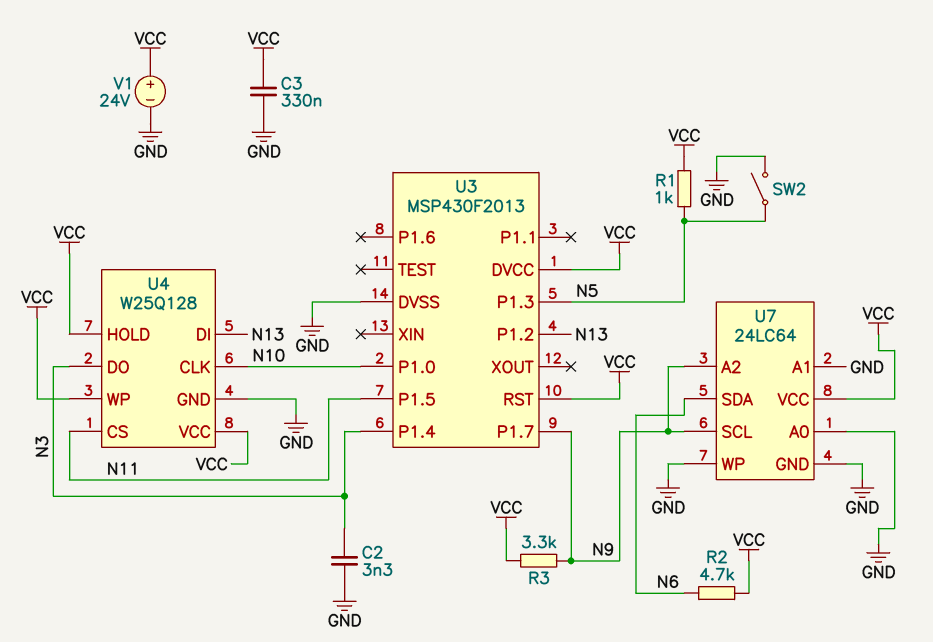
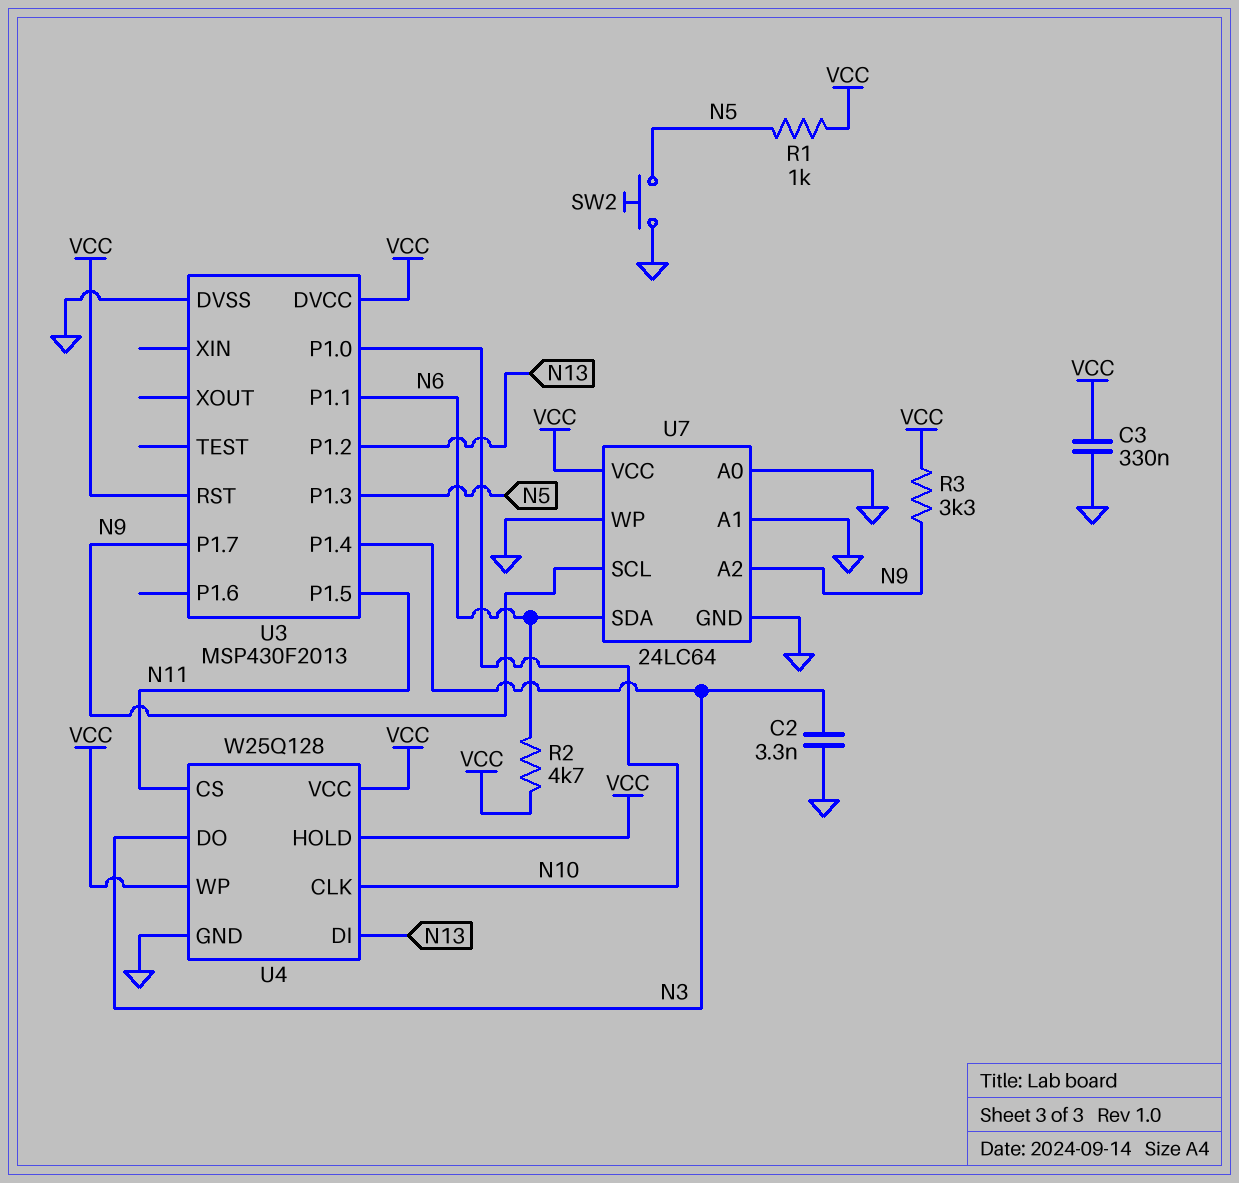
SW2: switch (GND, N5) -> button (GND, N5)
U3 pin P1.1: none -> N6
V1: 24V (plus VCC, minus GND) -> none

